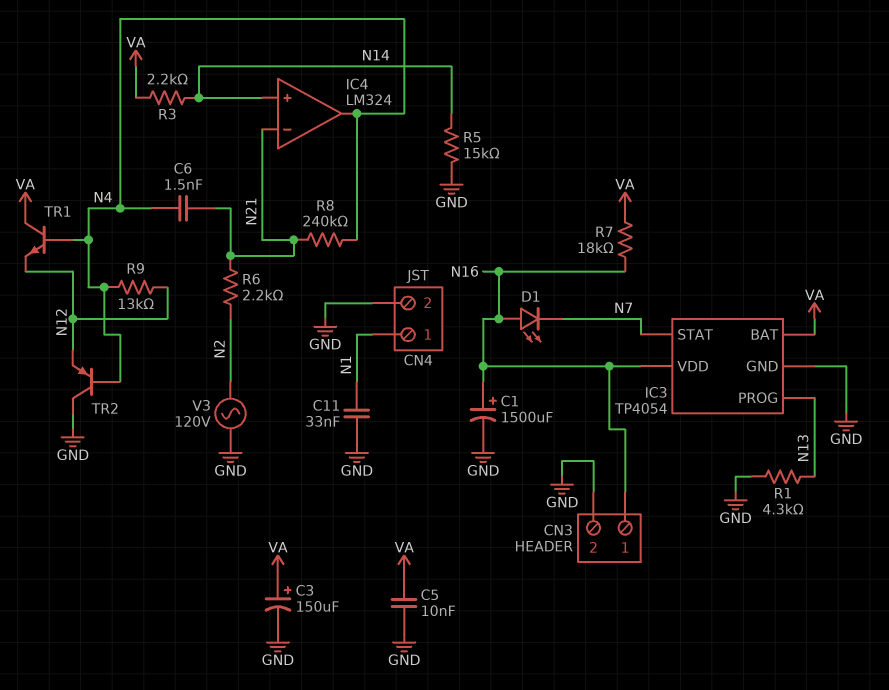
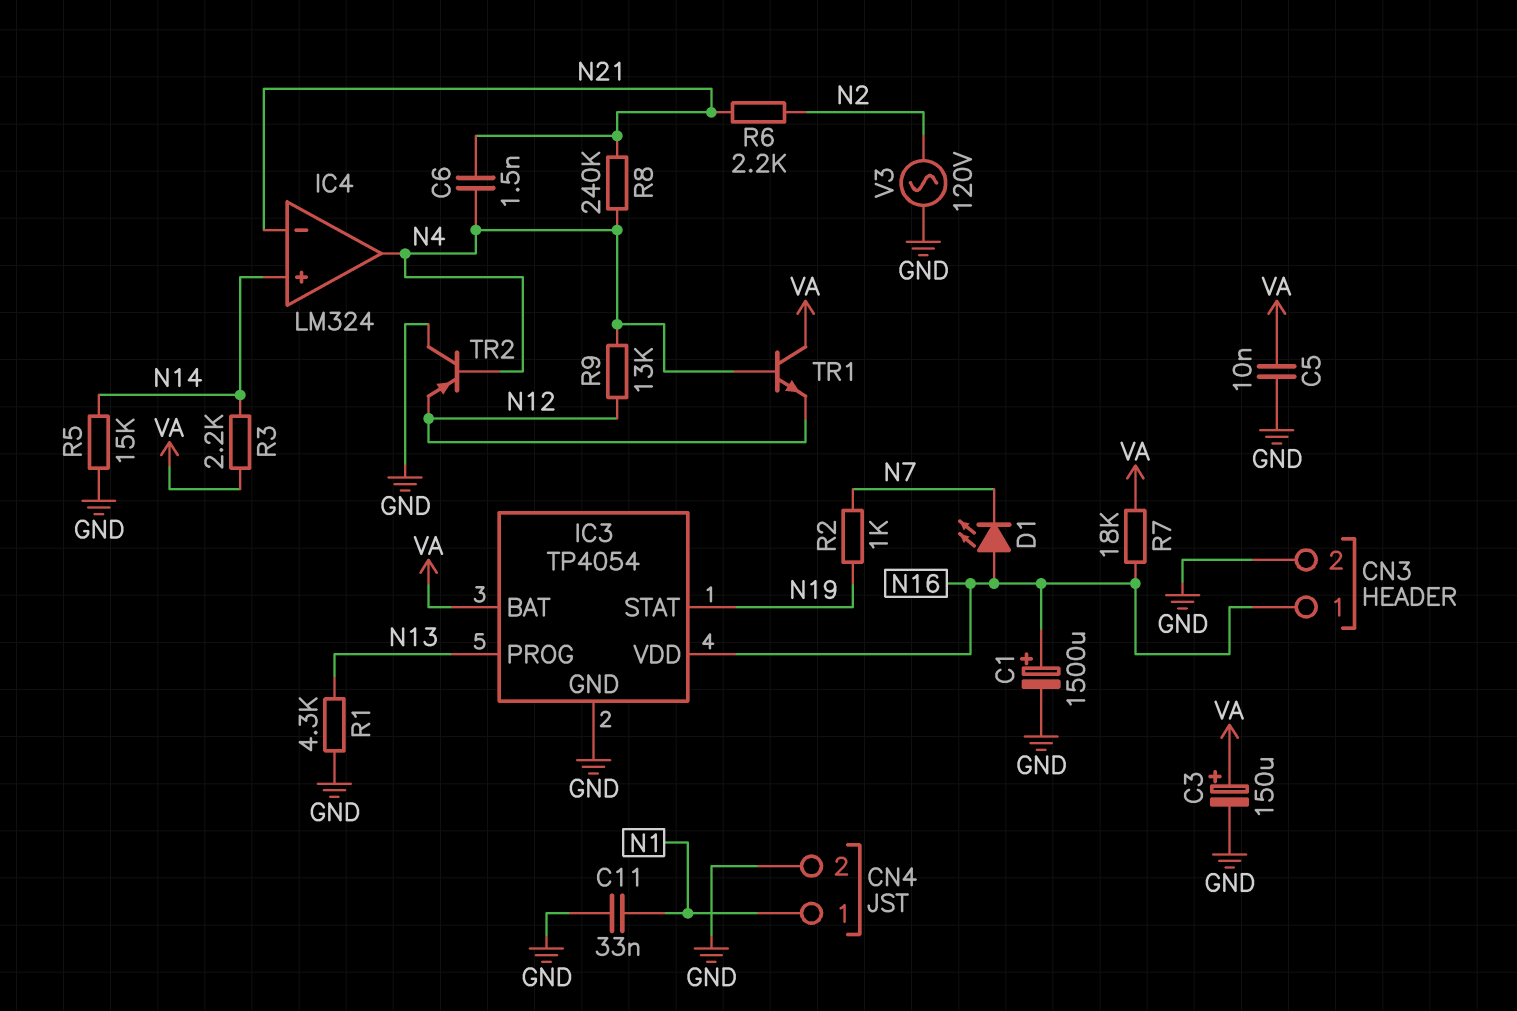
IC3 pin STAT: N7 -> N19
R2: none -> 1k (N7, N19)

